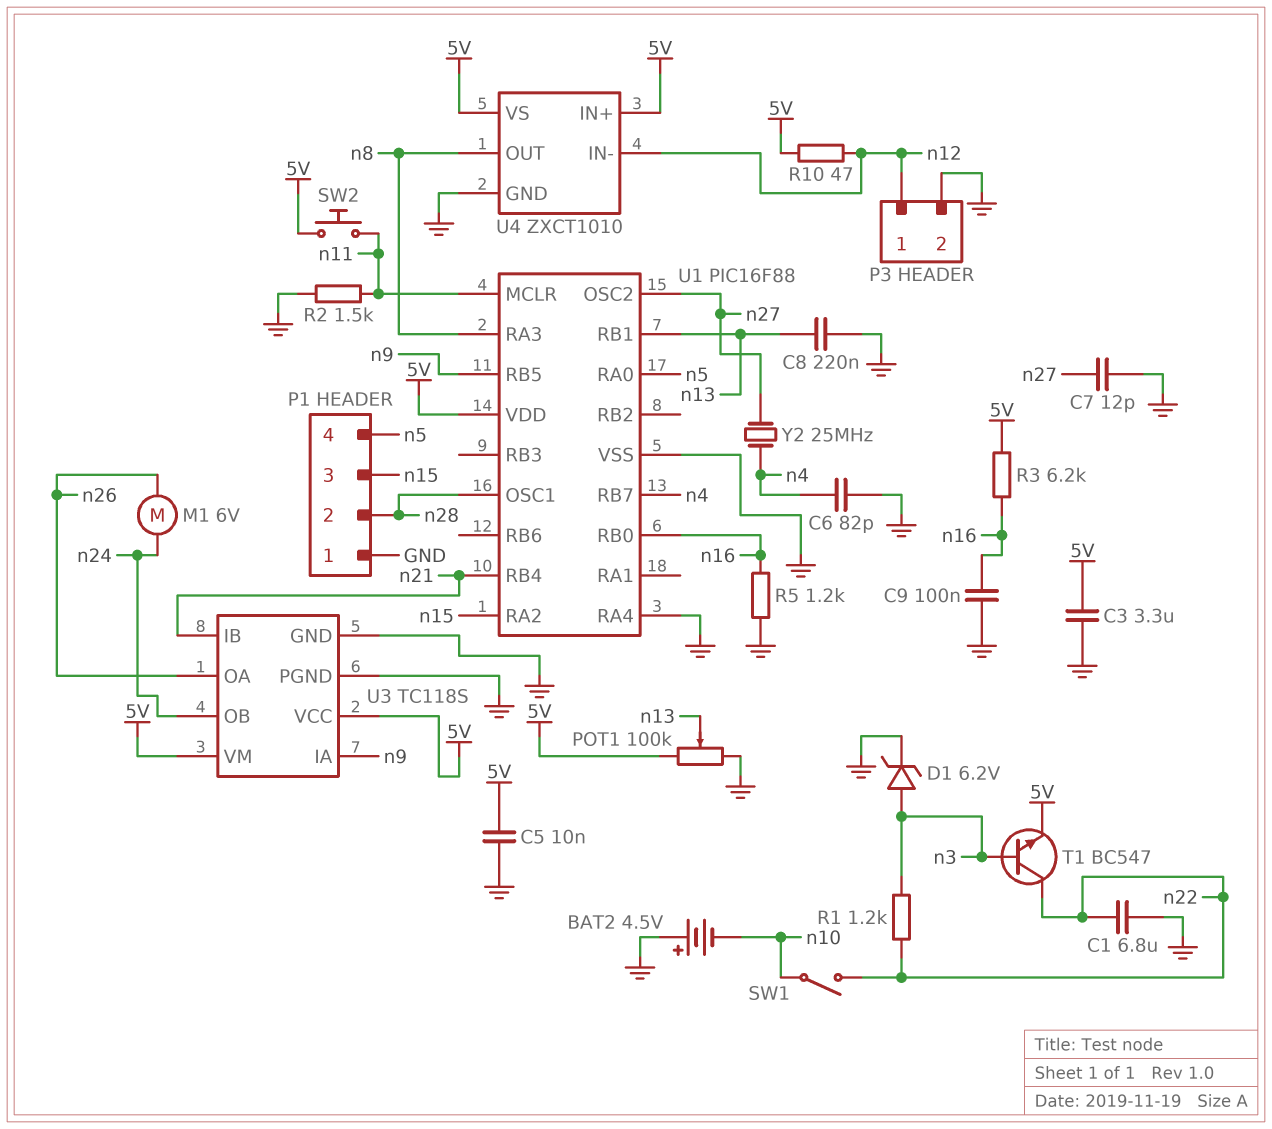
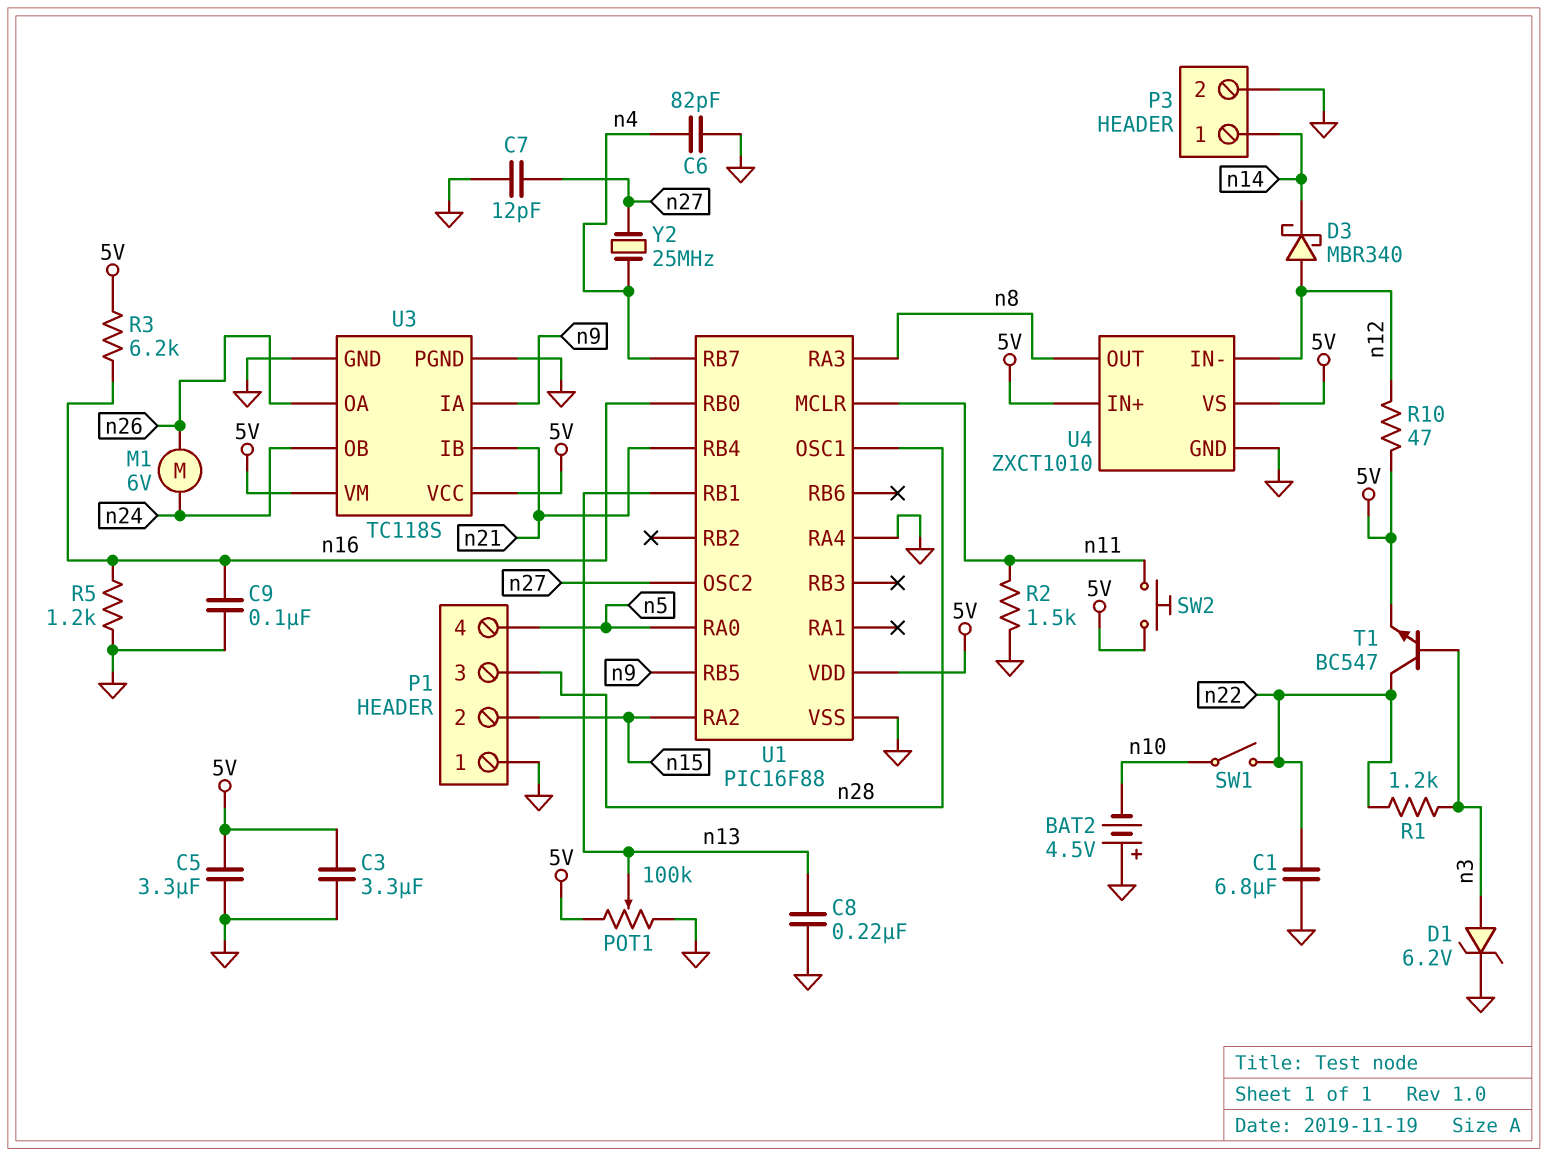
C5: 10nF (5V, GND) -> 3.3uF (5V, GND)
D3: none -> schottky MBR340 (A n12, K n14)
P1 pin 2: n28 -> n15
P1 pin 3: n15 -> n28
P3 pin 1: n12 -> n14

